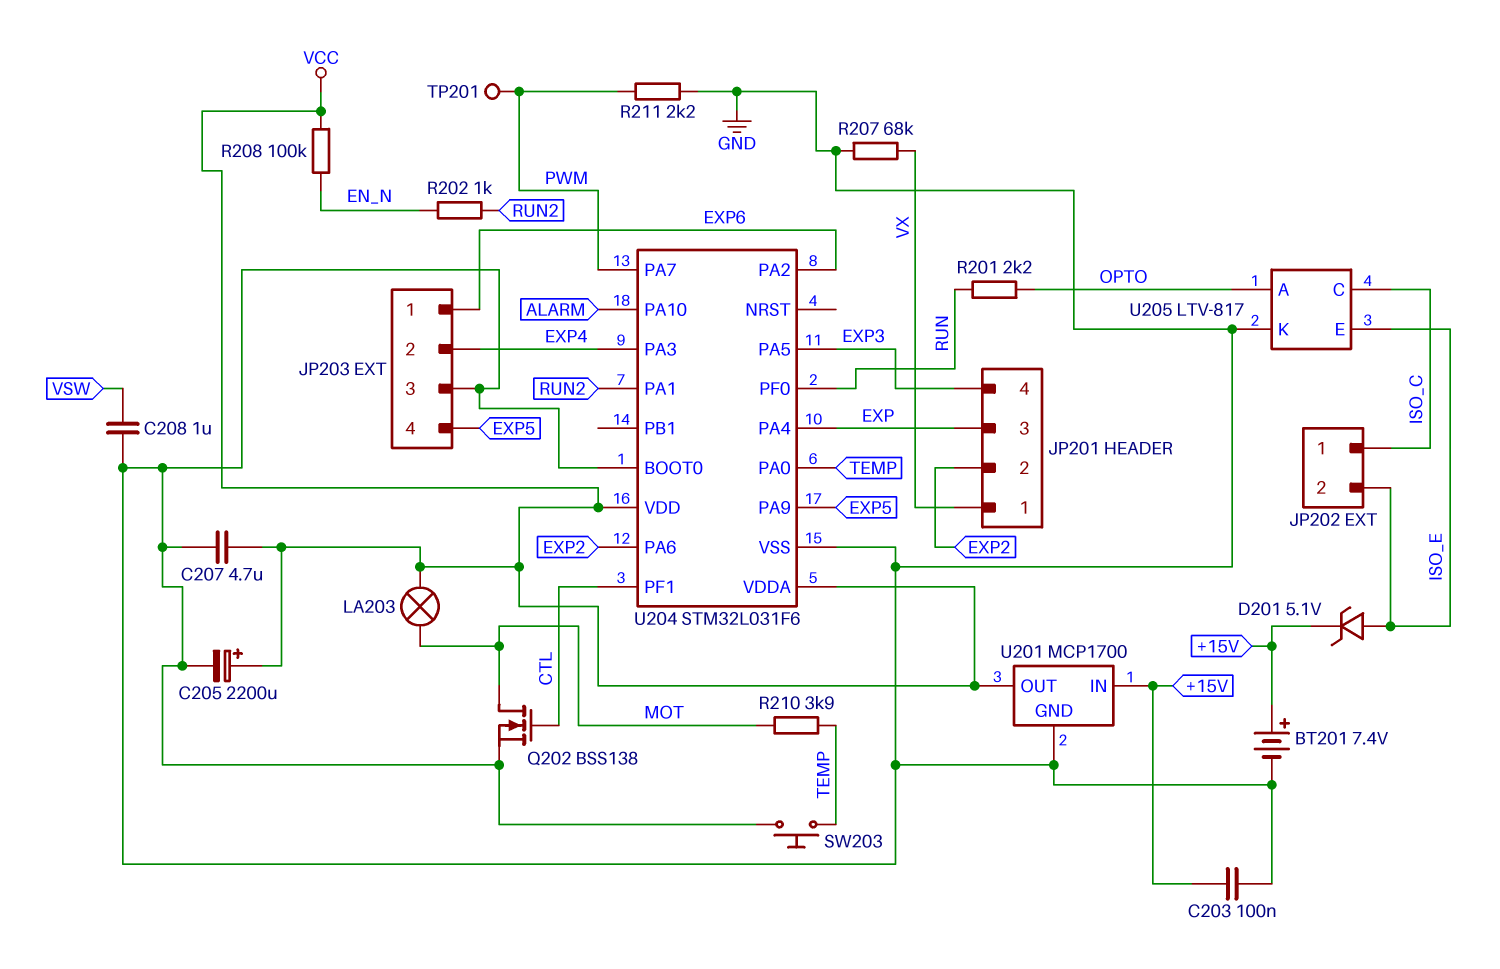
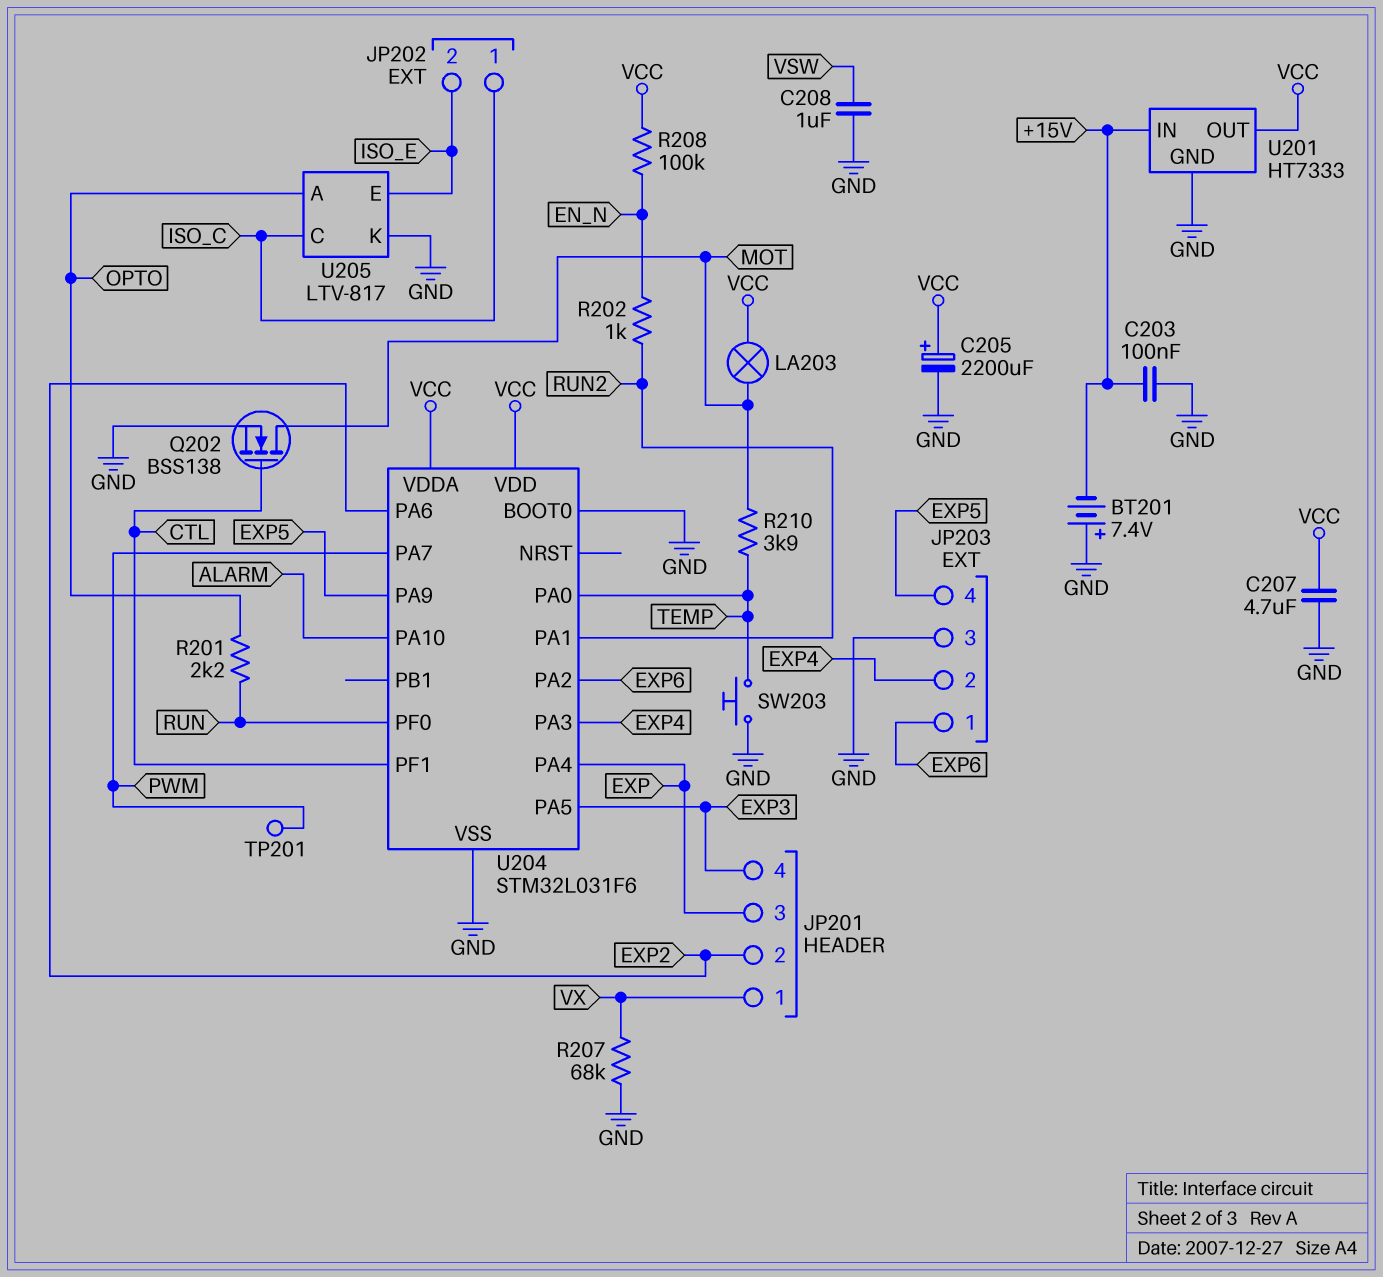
BT201: 7.4V (plus +15V, minus GND) -> 7.4V (plus GND, minus +15V)
D201: zener 5.1V (A ISO_E, K +15V) -> none
R211: 2.2k (GND, PWM) -> none
U201: MCP1700 -> HT7333

